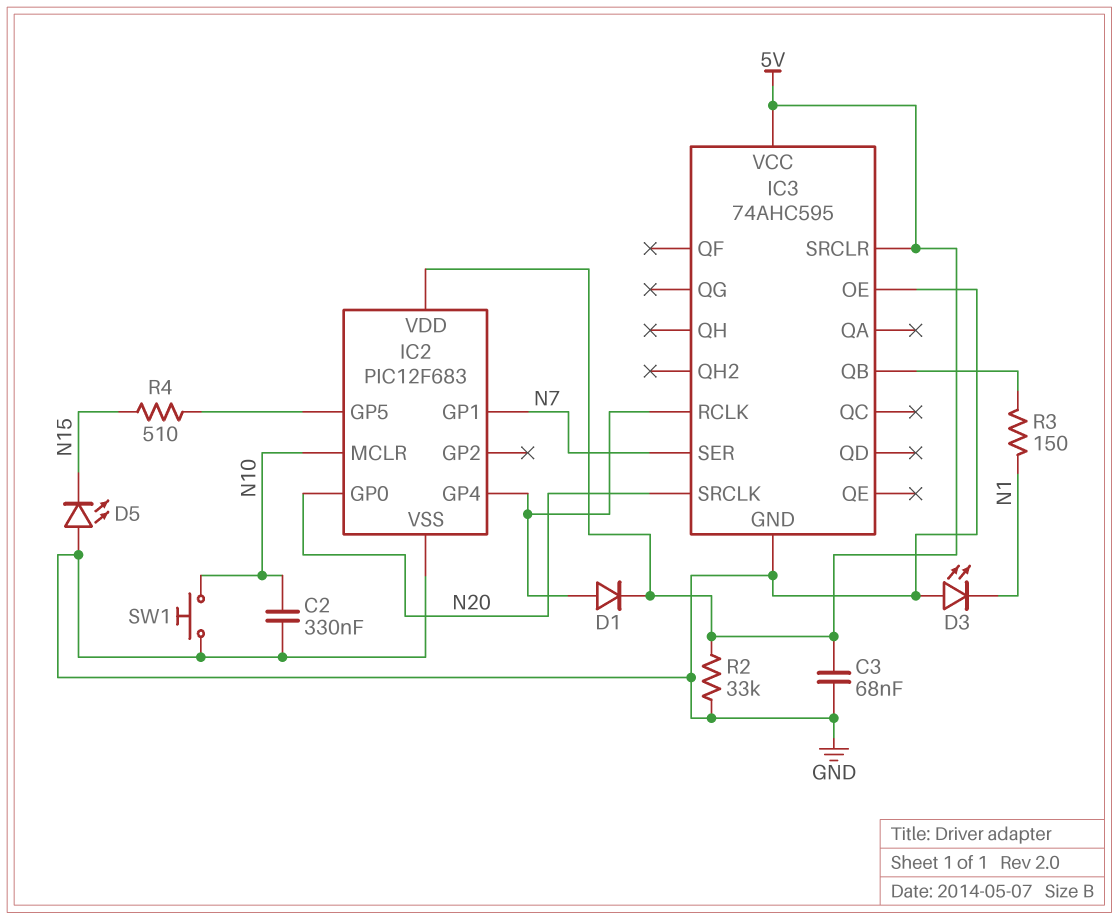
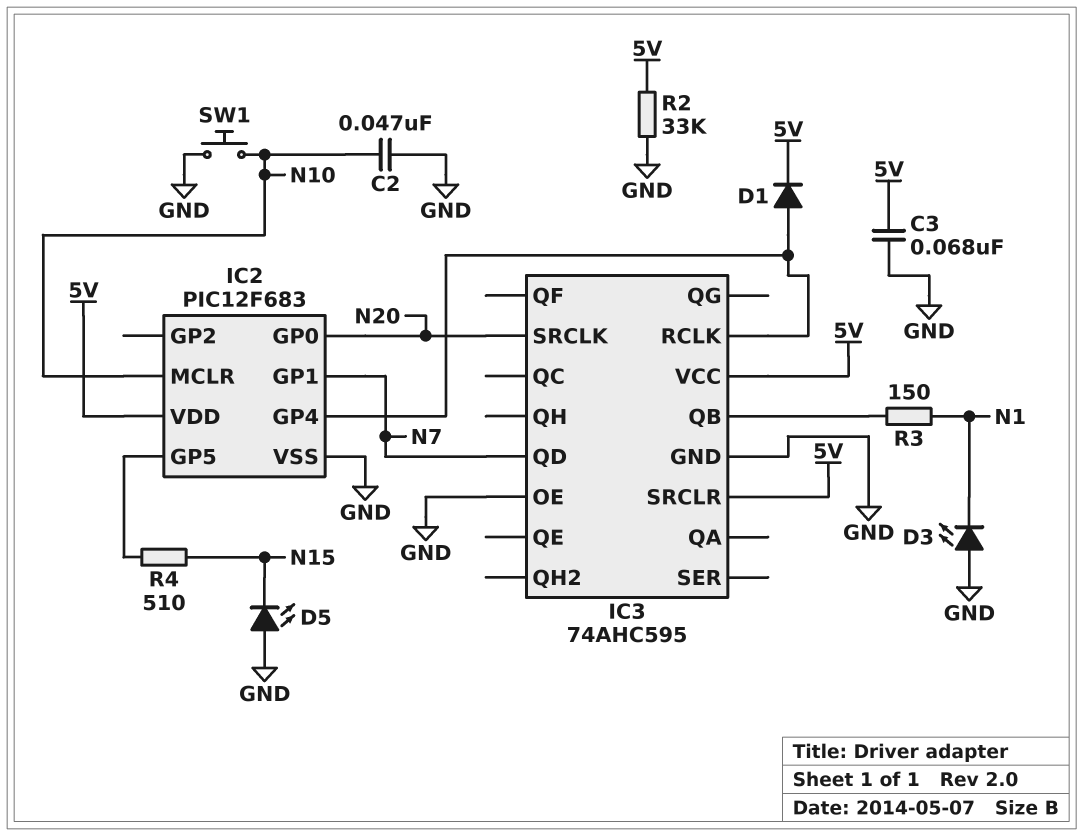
C2: 330nF (GND, N10) -> 47nF (GND, N10)
IC3 pin QD: none -> N7
IC3 pin SER: N7 -> none

